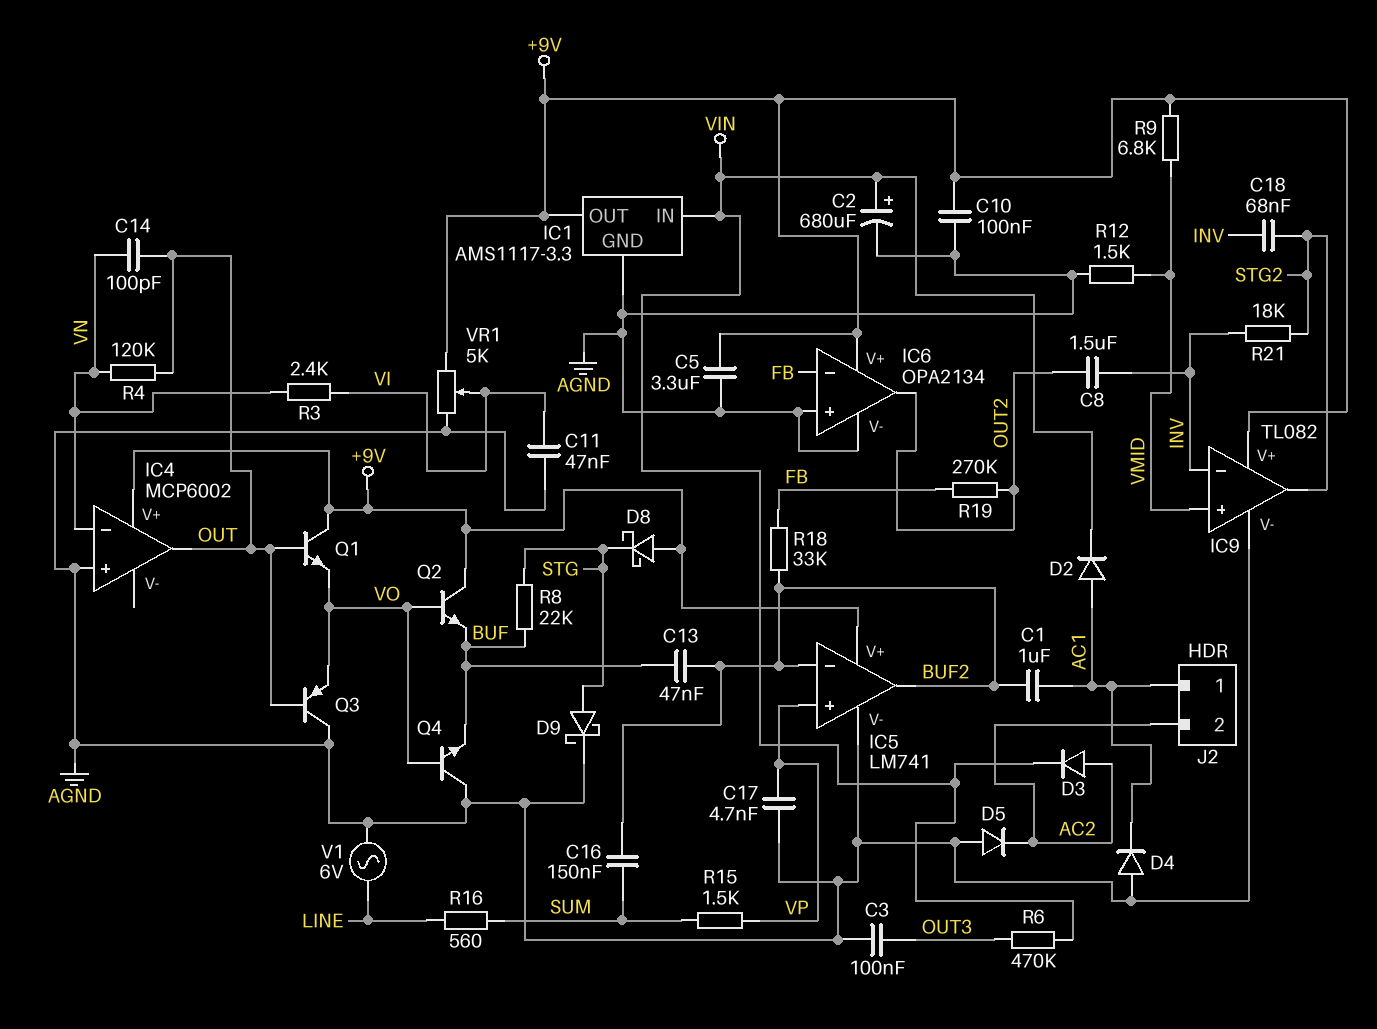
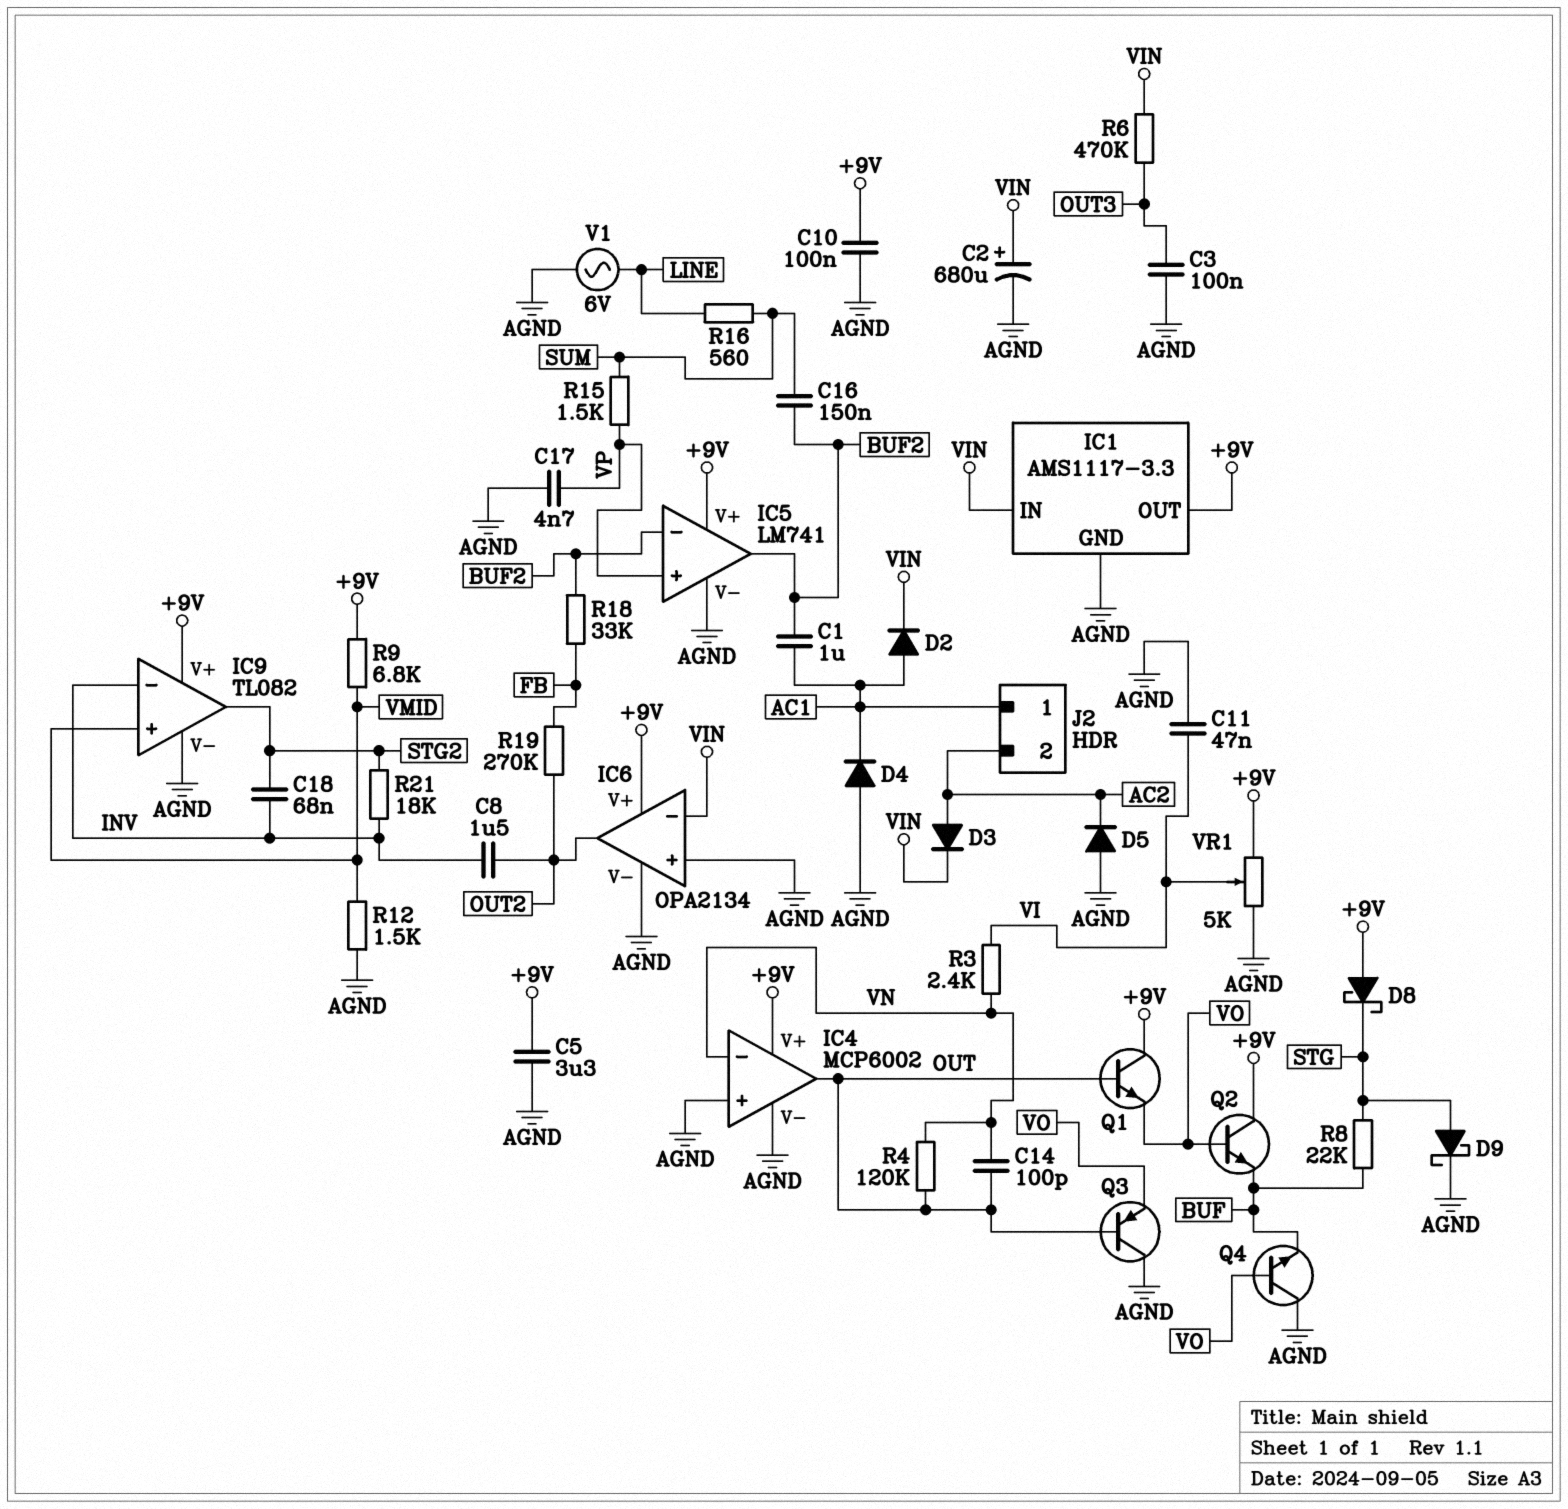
C13: 47nF (BUF, BUF2) -> none
IC4 pin V-: none -> AGND
IC6 pin in-: FB -> VIN

